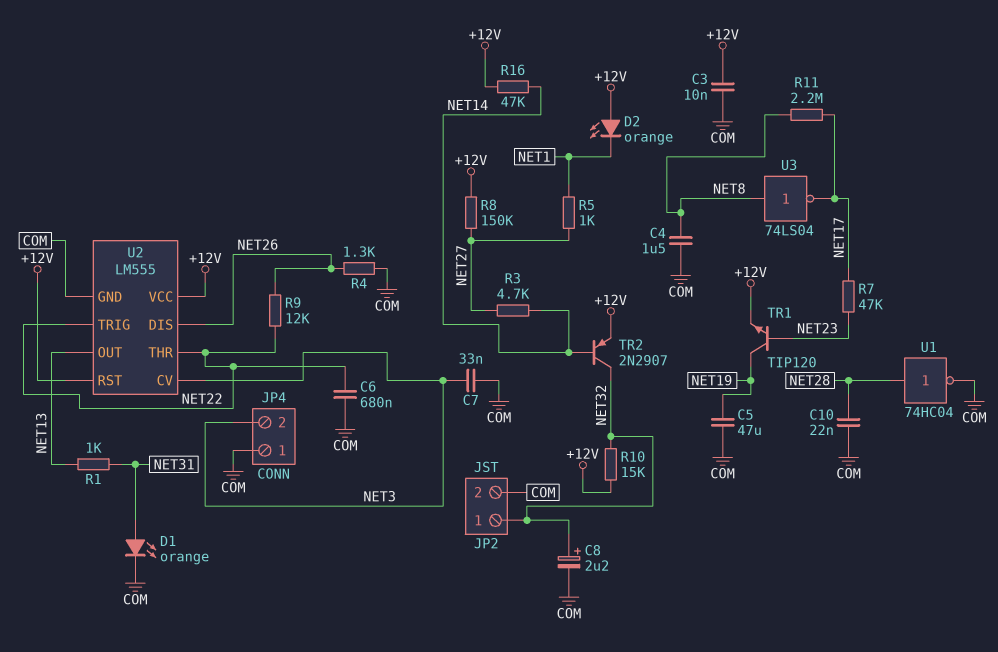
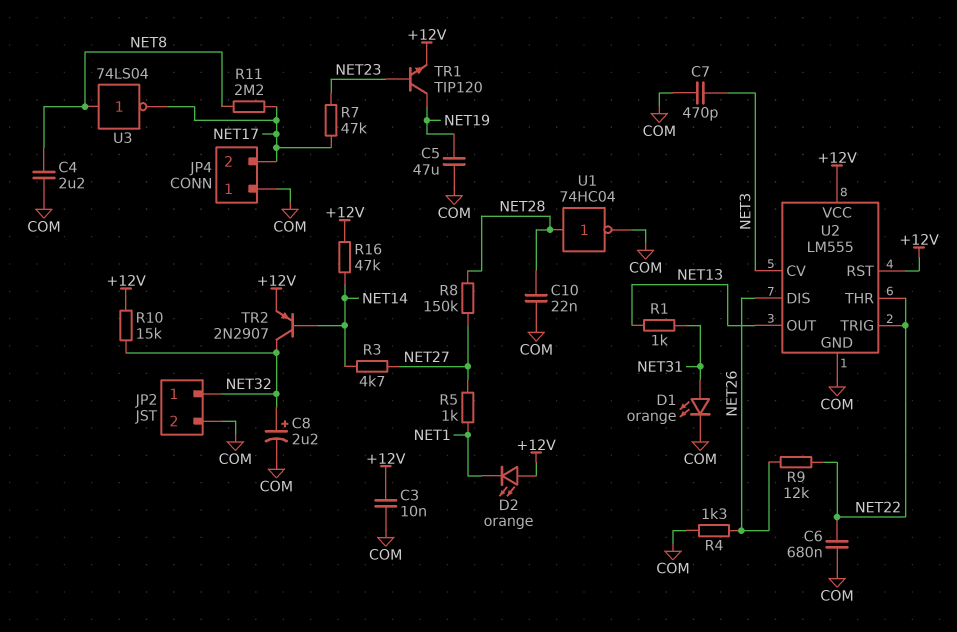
C4: 1.5uF (COM, NET8) -> 2.2uF (COM, NET8)
C7: 33nF (COM, NET3) -> 470pF (COM, NET3)
JP4 pin 2: NET3 -> NET17
R8: 150k (+12V, NET27) -> 150k (NET27, NET28)

